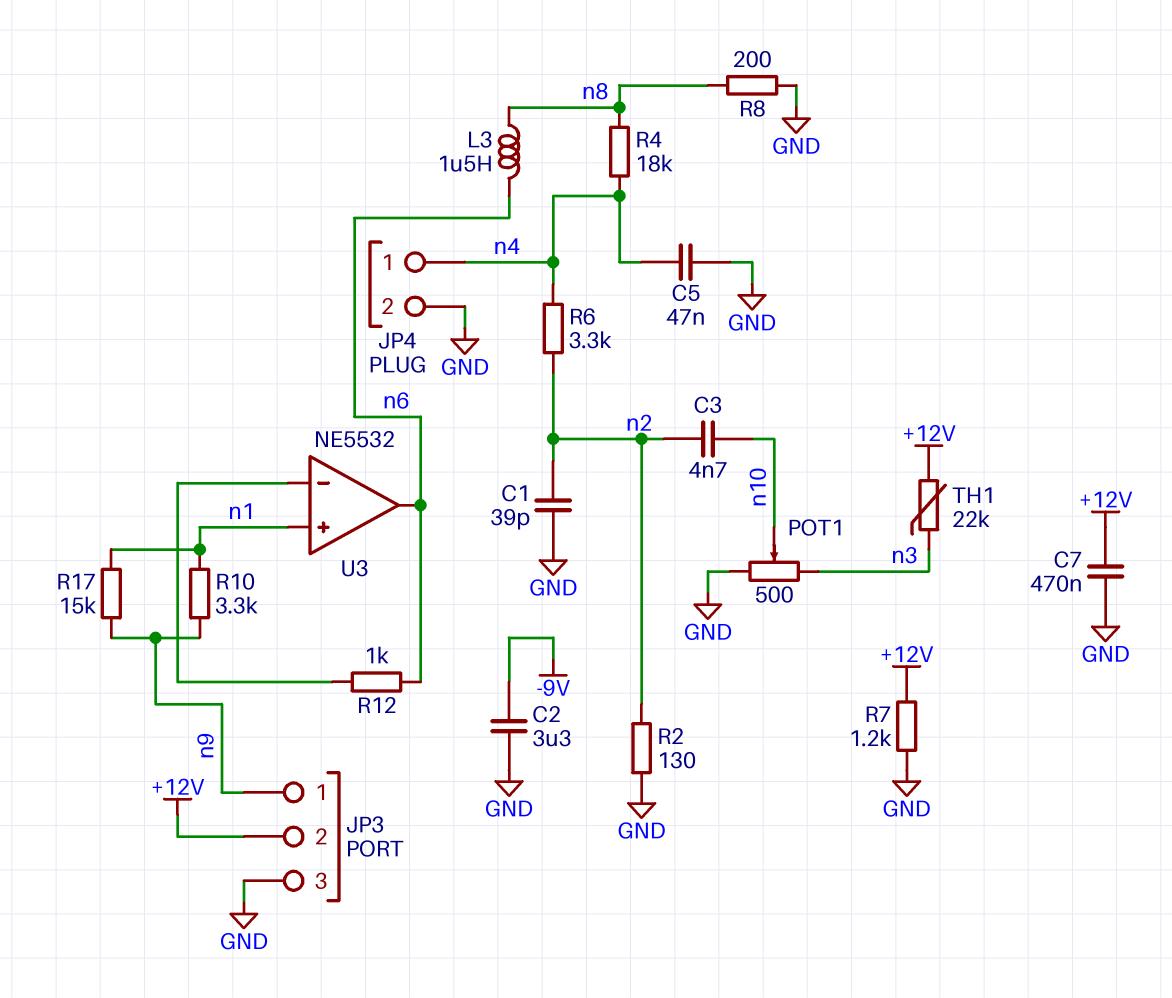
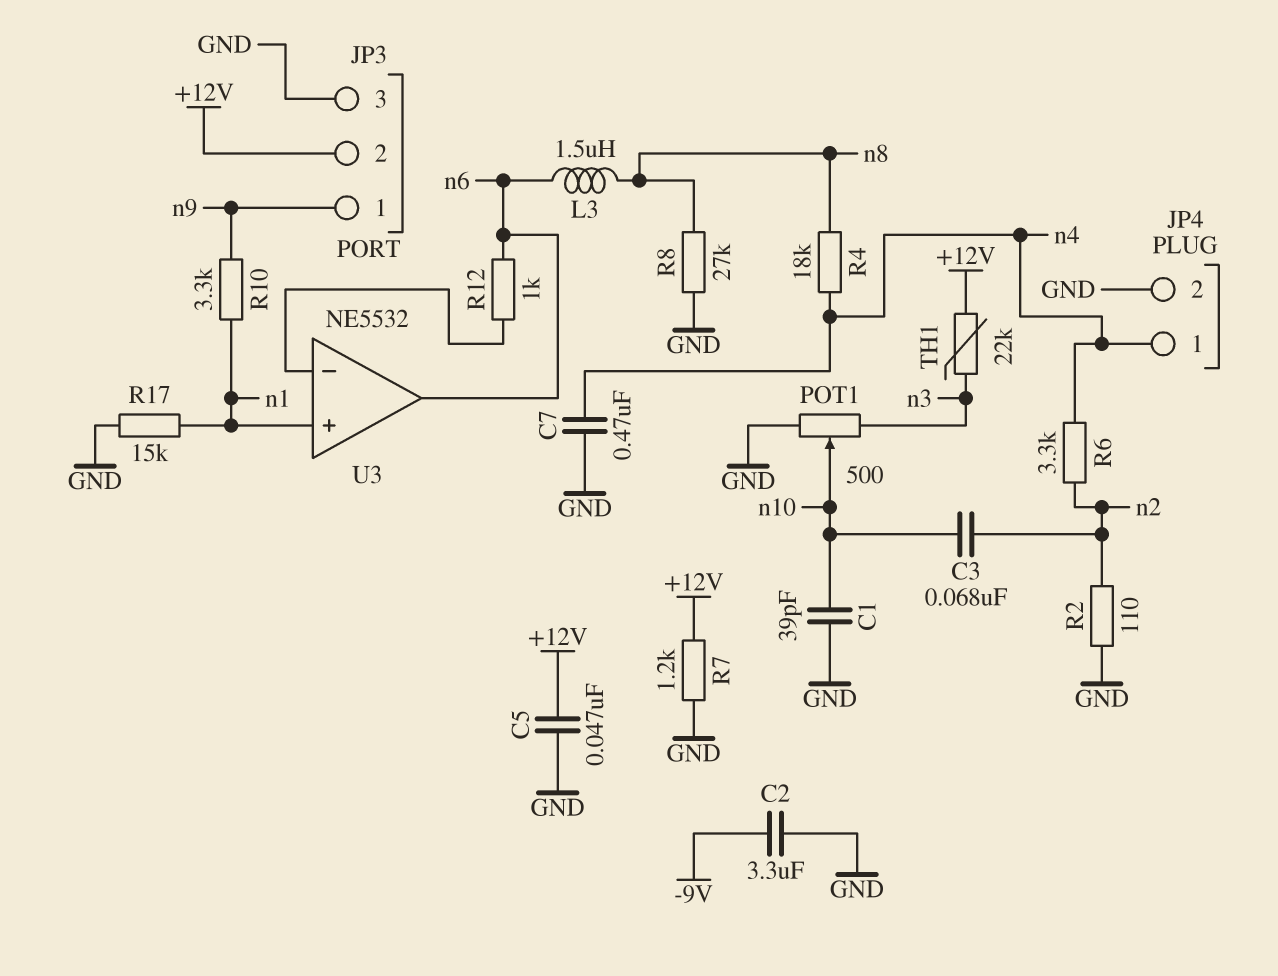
C1: 39pF (GND, n2) -> 39pF (GND, n10)
C3: 4.7nF (n2, n10) -> 68nF (n2, n10)
C5: 47nF (GND, n4) -> 47nF (+12V, GND)
C7: 470nF (+12V, GND) -> 470nF (GND, n4)
R2: 130 (GND, n2) -> 110 (GND, n2)
R8: 200 (GND, n8) -> 27k (GND, n8)
R17: 15k (n1, n9) -> 15k (GND, n1)

